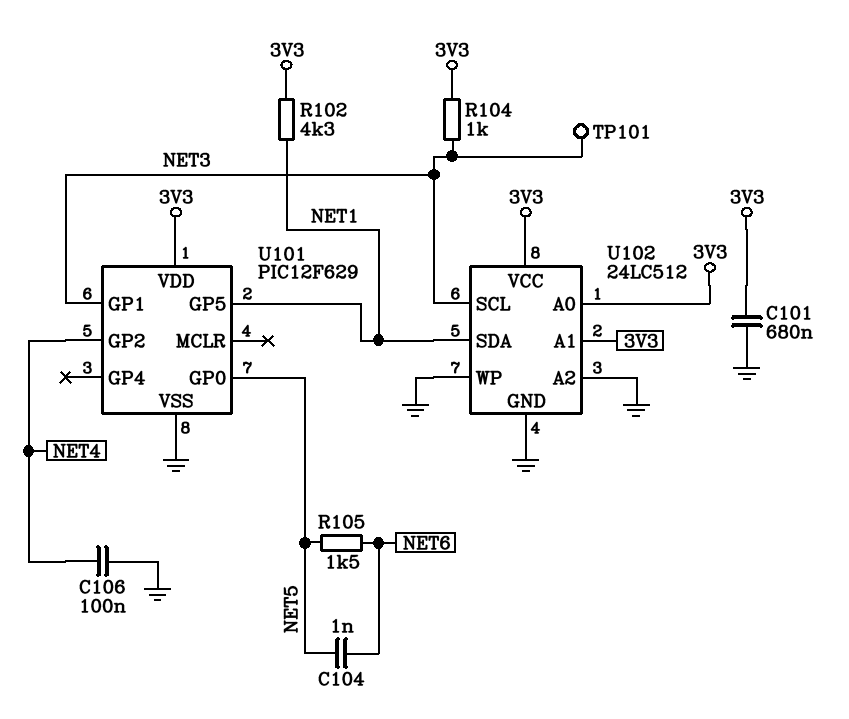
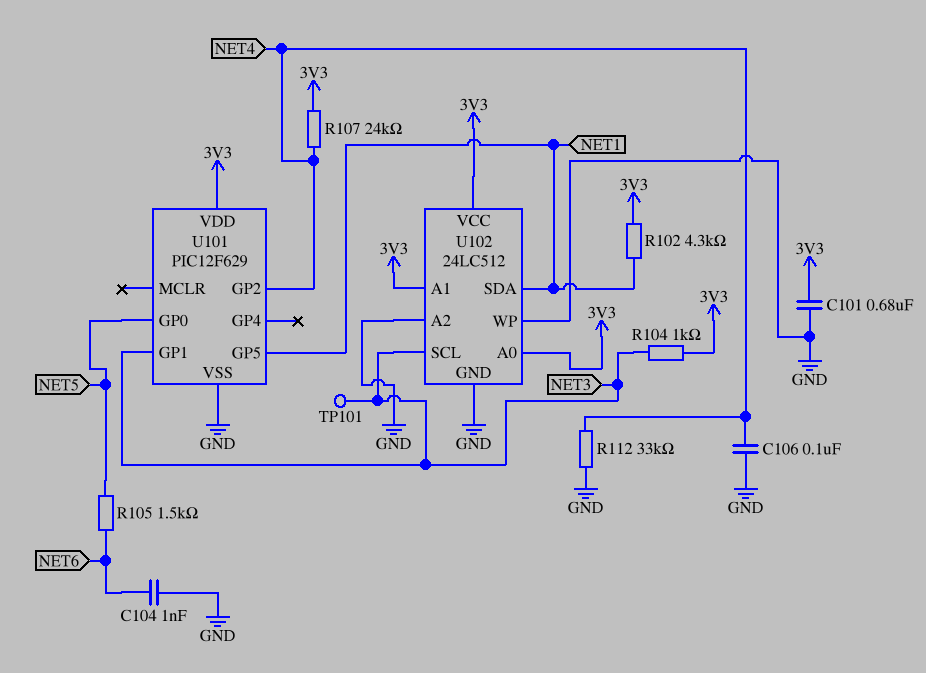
C104: 1nF (NET5, NET6) -> 1nF (GND, NET6)
R107: none -> 24k (3V3, NET4)
R112: none -> 33k (GND, NET4)

